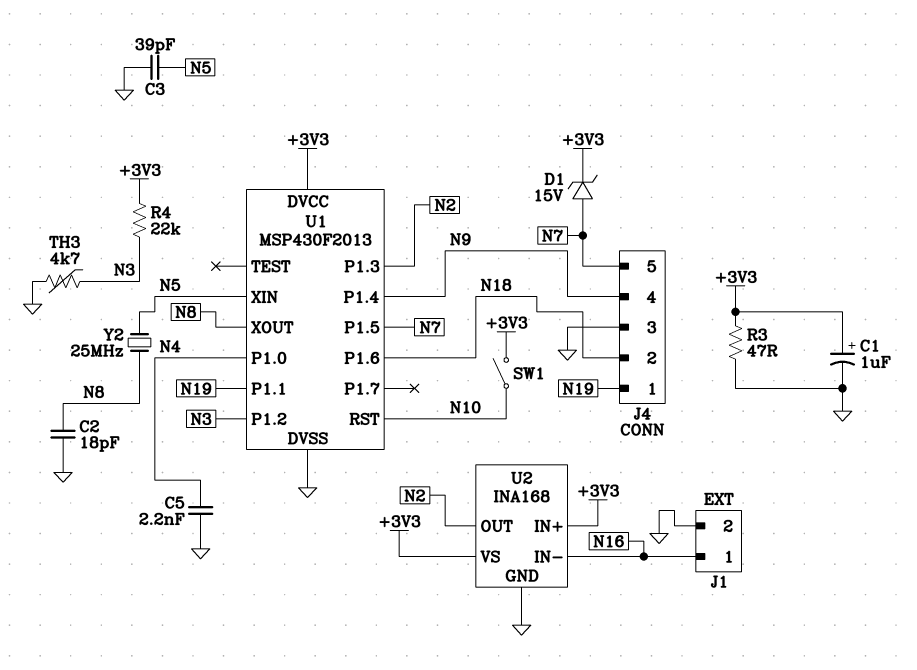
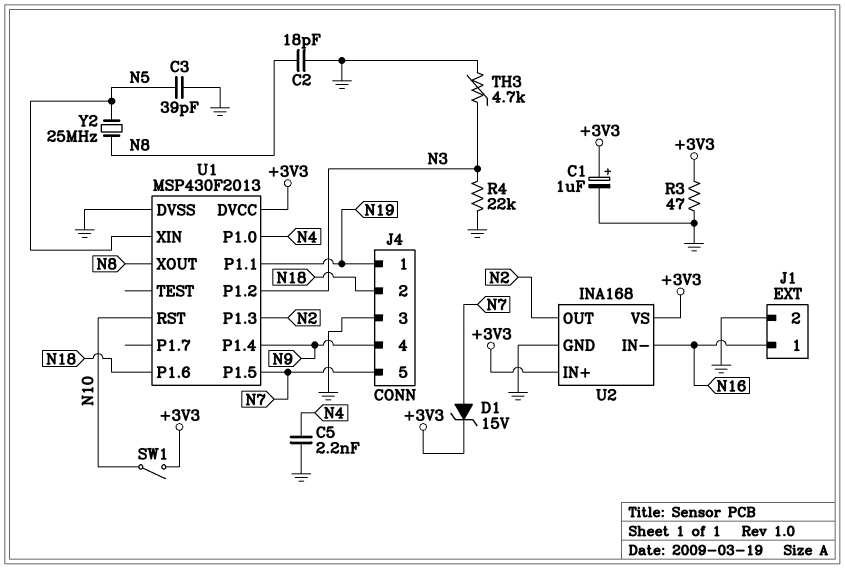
R4: 22k (+3V3, N3) -> 22k (GND, N3)

